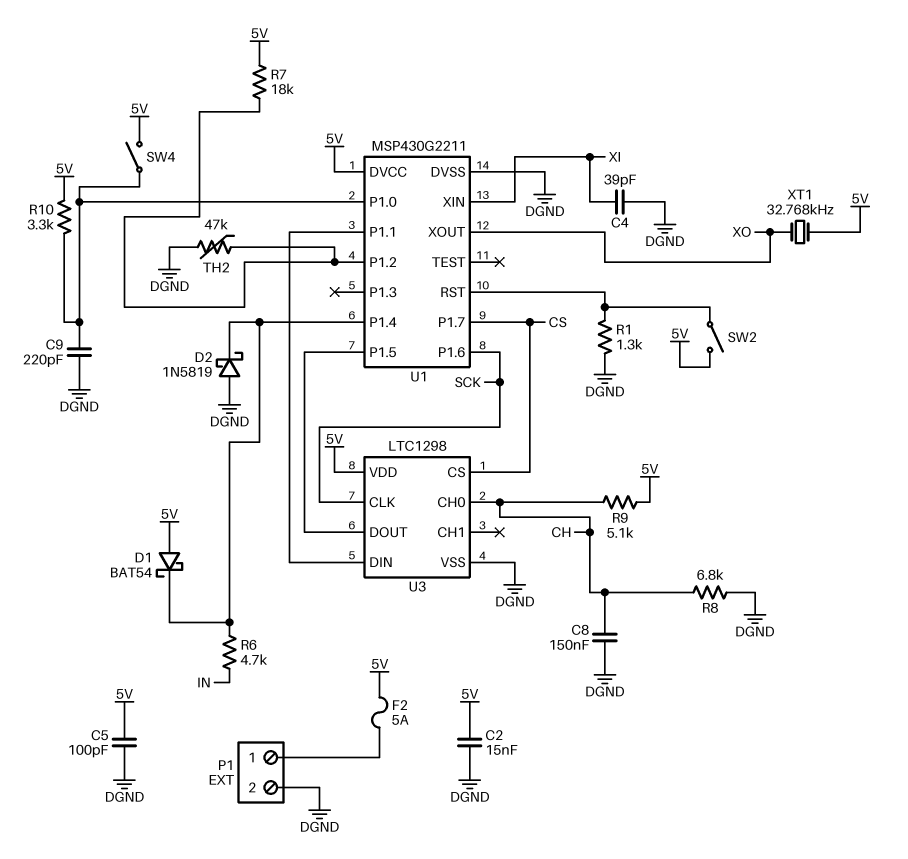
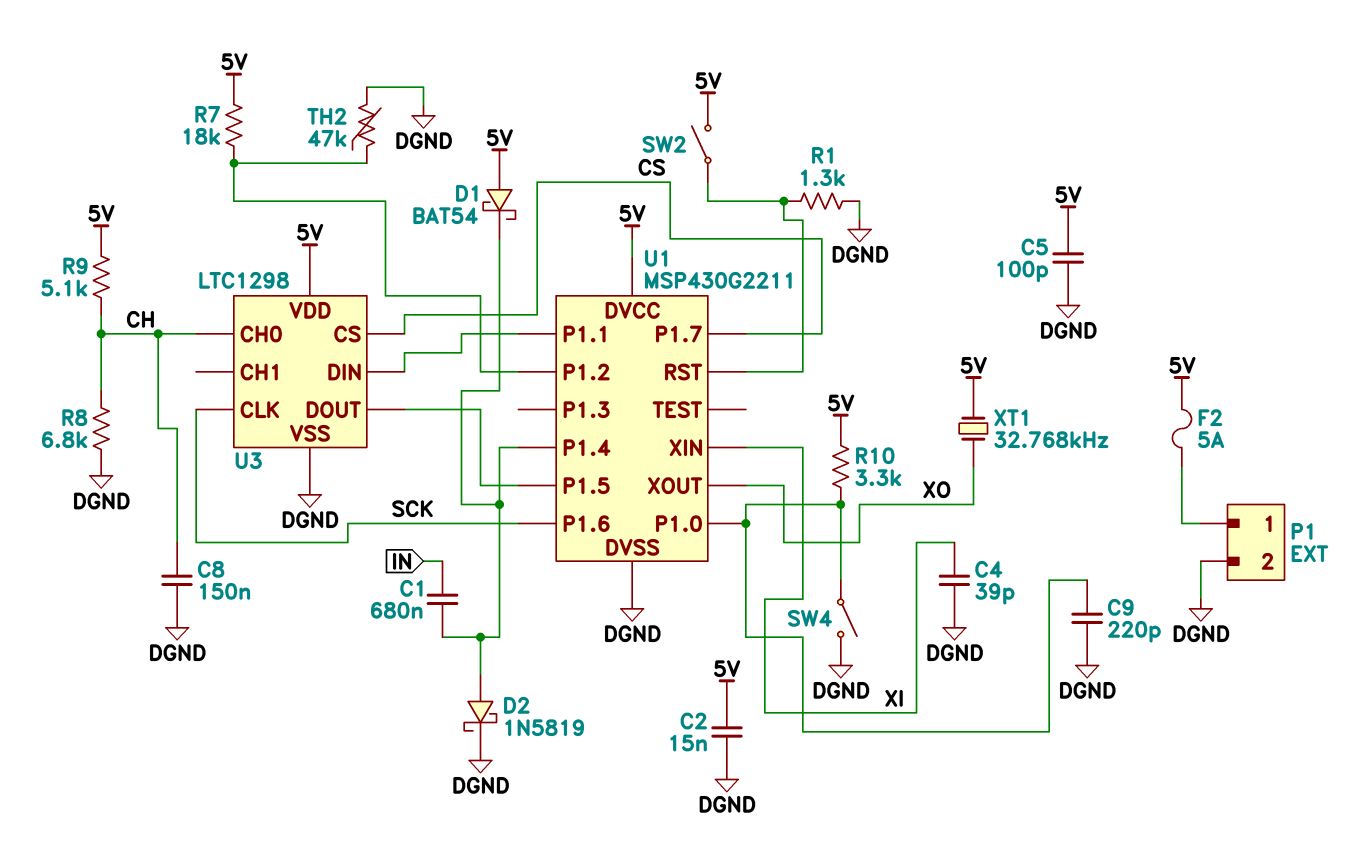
C1: none -> 680nF (IN, U1/P1.4)
D2: schottky 1N5819 (A DGND, K U1/P1.4) -> schottky 1N5819 (A U1/P1.4, K DGND)
R6: 4.7k (IN, U1/P1.4) -> none
SW4: switch (5V, U1/P1.0) -> switch (DGND, U1/P1.0)

